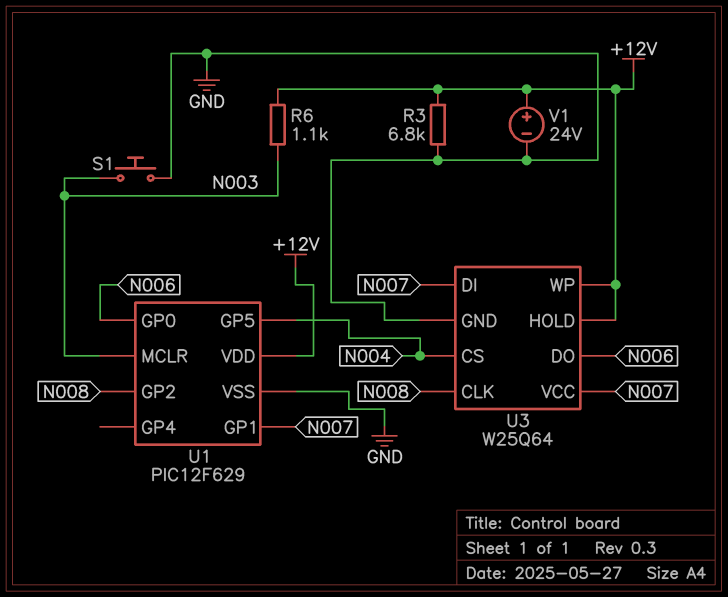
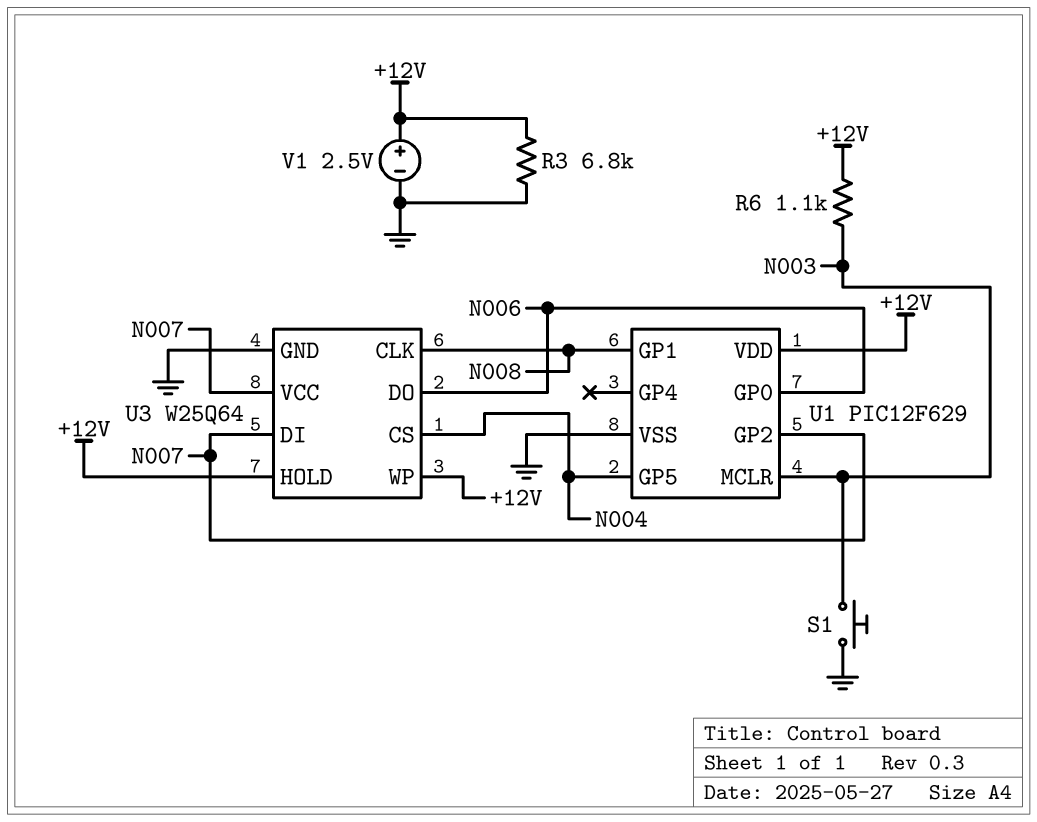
U1 pin GP1: N007 -> N008
U1 pin GP2: N008 -> N007
V1: 24V (plus +12V, minus GND) -> 2.5V (plus +12V, minus GND)

